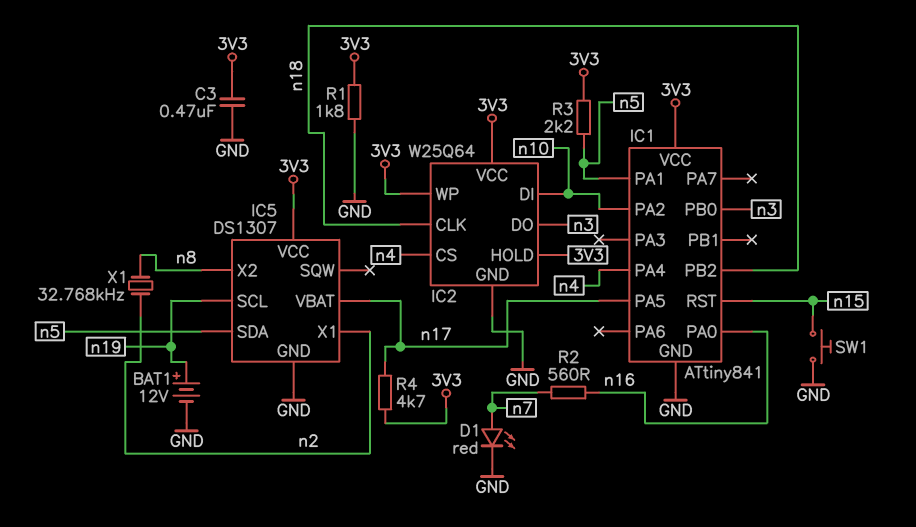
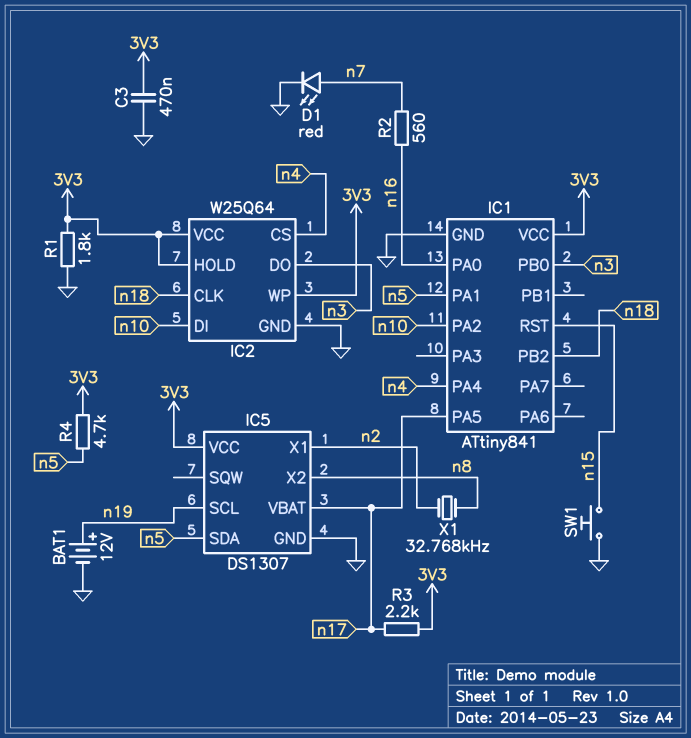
R3: 2.2k (3V3, n5) -> 2.2k (3V3, n17)
R4: 4.7k (3V3, n17) -> 4.7k (3V3, n5)

